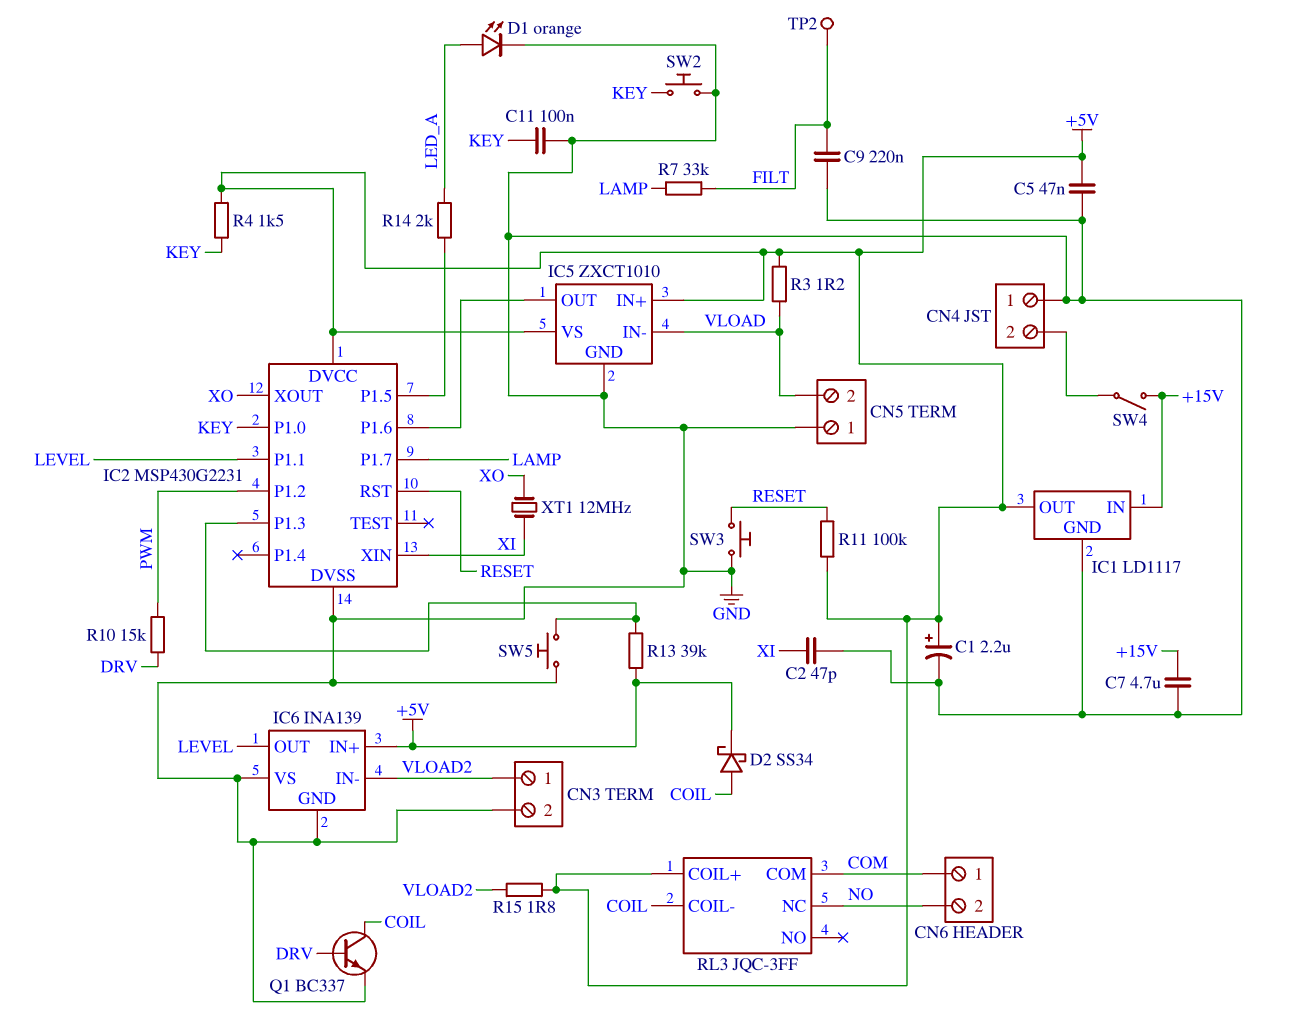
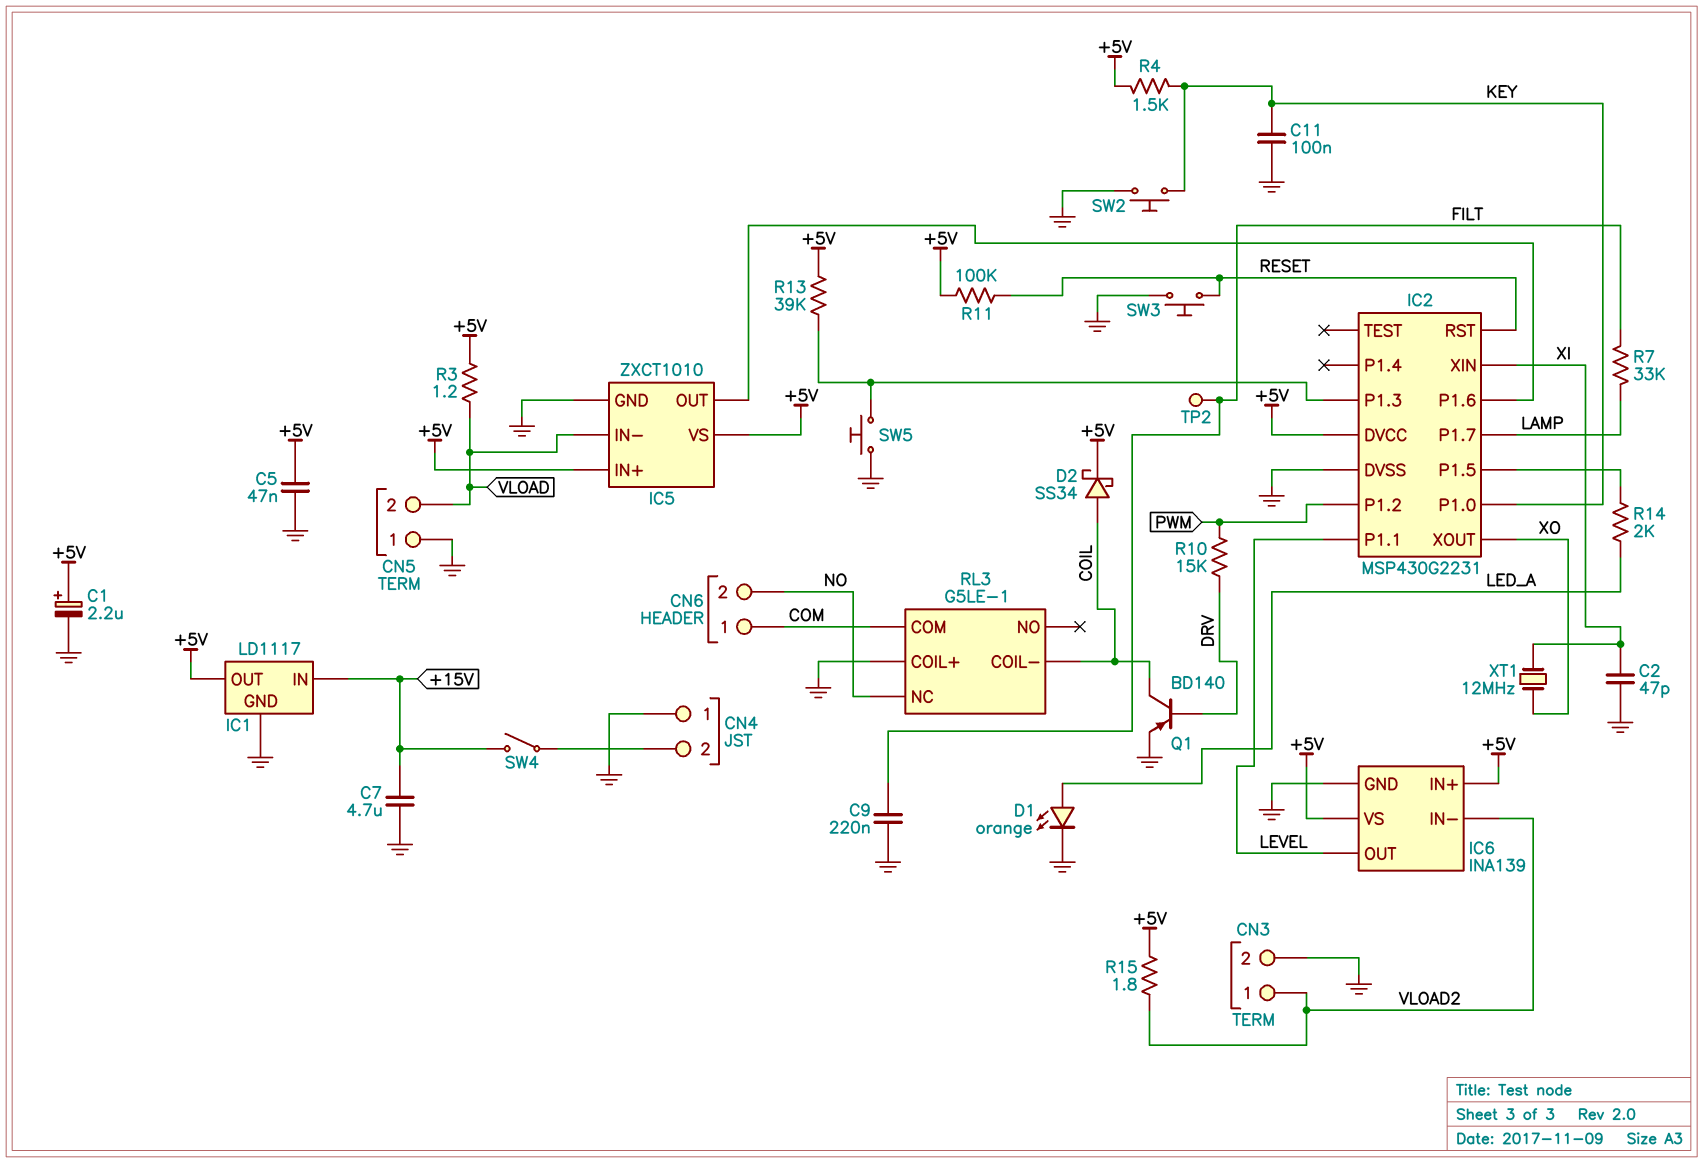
IC6 pin VS: GND -> +5V
Q1: NPN BC337 (B DRV, C COIL, E GND) -> PNP BD140 (B DRV, C COIL, E GND)
RL3: JQC-3FF -> G5LE-1
RL3 pin COIL+: +5V -> GND

